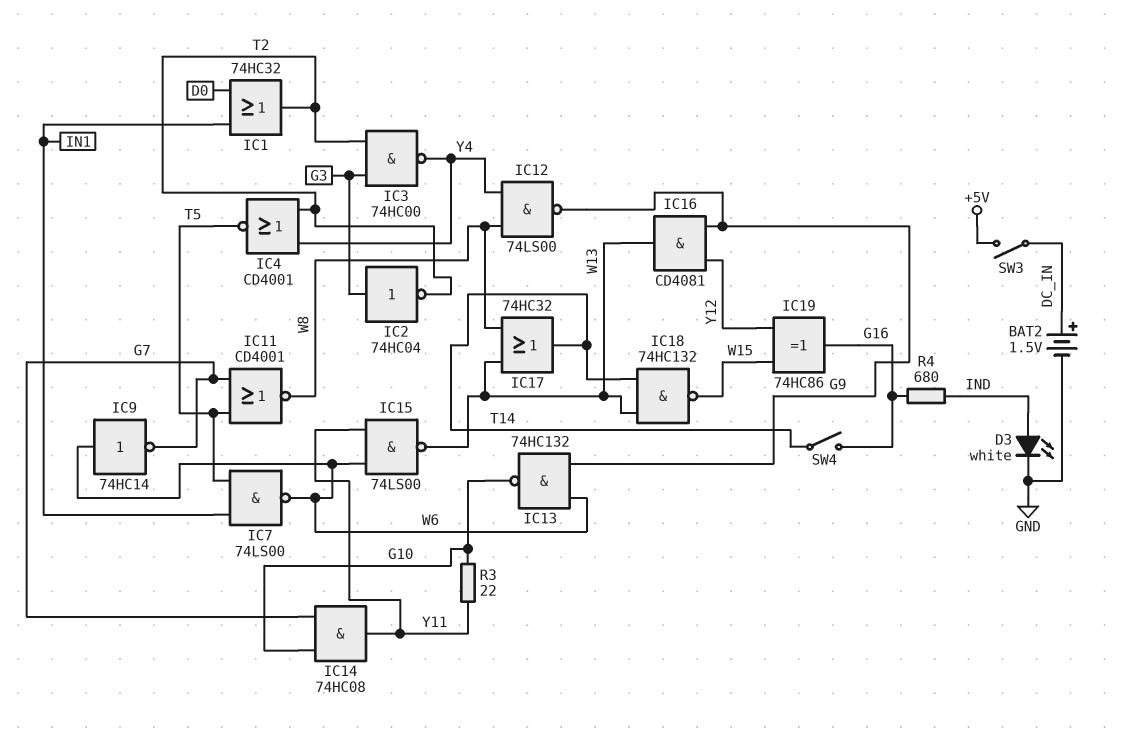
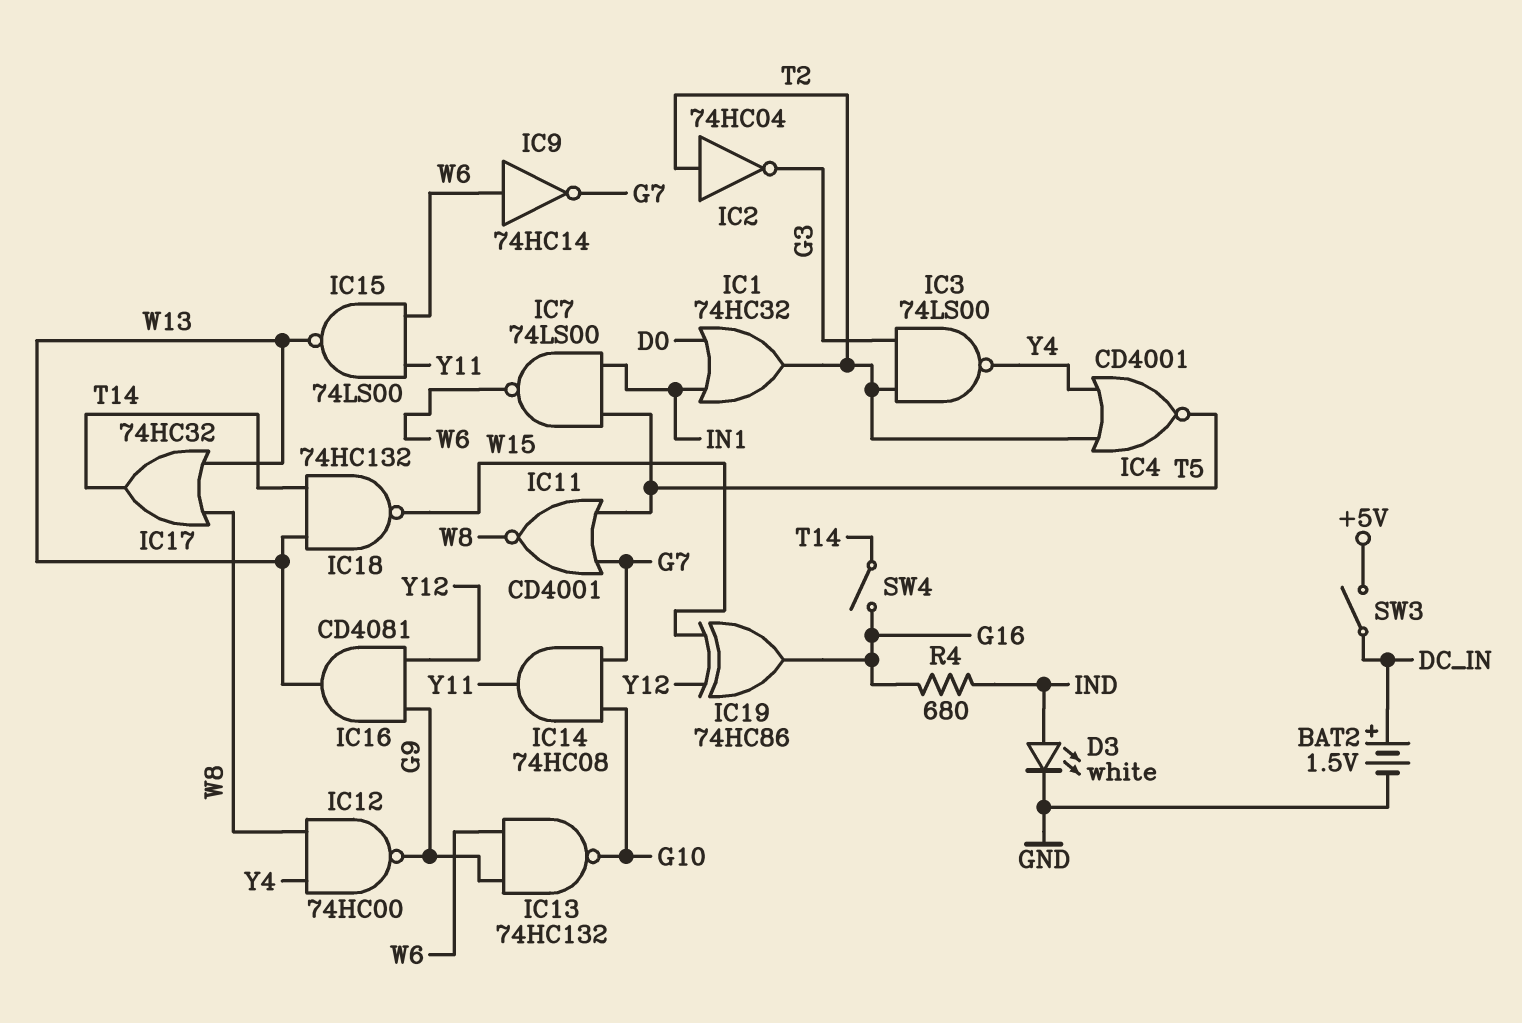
IC2: NOT 74HC04 (in G3, out T2) -> NOT 74HC04 (in T2, out G3)
IC3: NAND 74HC00 (in G3, in T2, out Y4) -> NAND 74LS00 (in G3, in T2, out Y4)
IC12: NAND 74LS00 (in W8, in Y4, out G9) -> NAND 74HC00 (in W8, in Y4, out G9)
R3: 22 (G10, Y11) -> none

